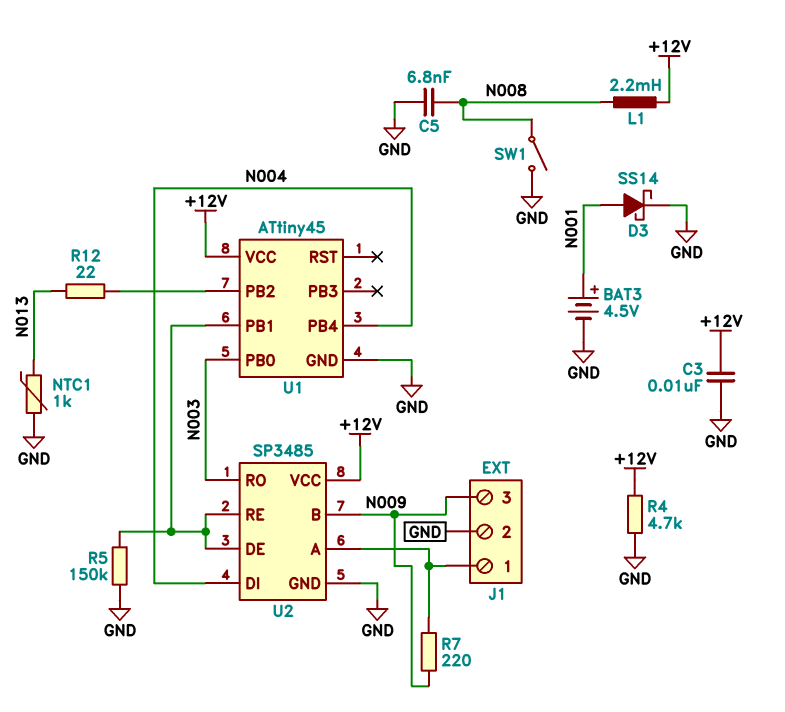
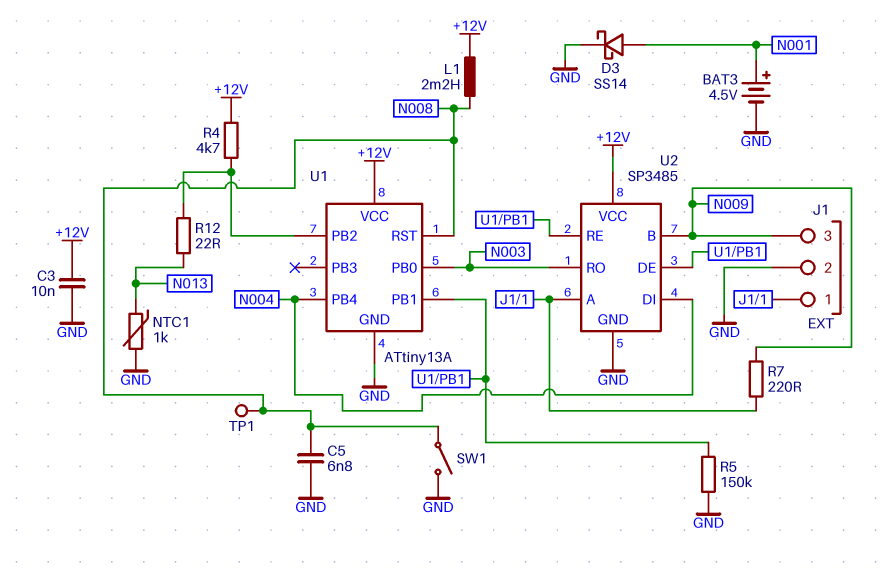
R4: 4.7k (+12V, GND) -> 4.7k (+12V, U1/PB2)
TP1: none -> test point (N008)
U1: ATtiny45 -> ATtiny13A
U1 pin RST: none -> N008

